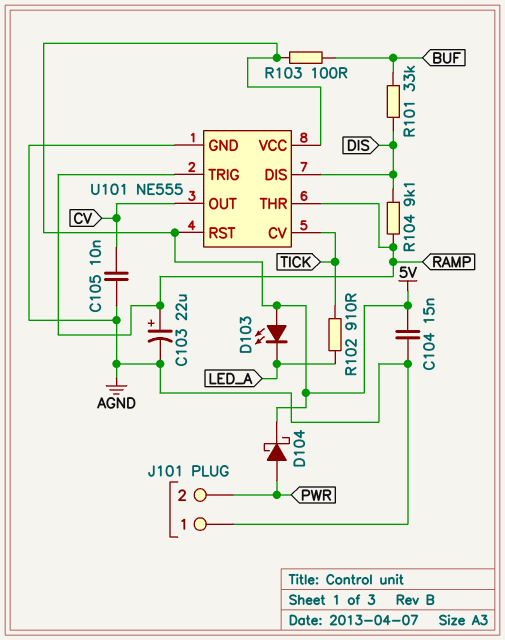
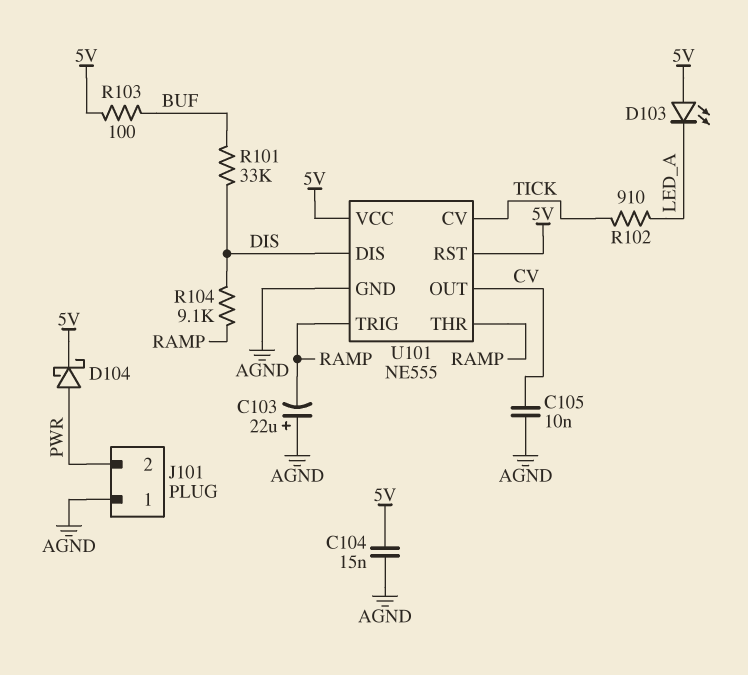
C103: 22uF (plus RAMP, minus AGND) -> 22uF (plus AGND, minus RAMP)

